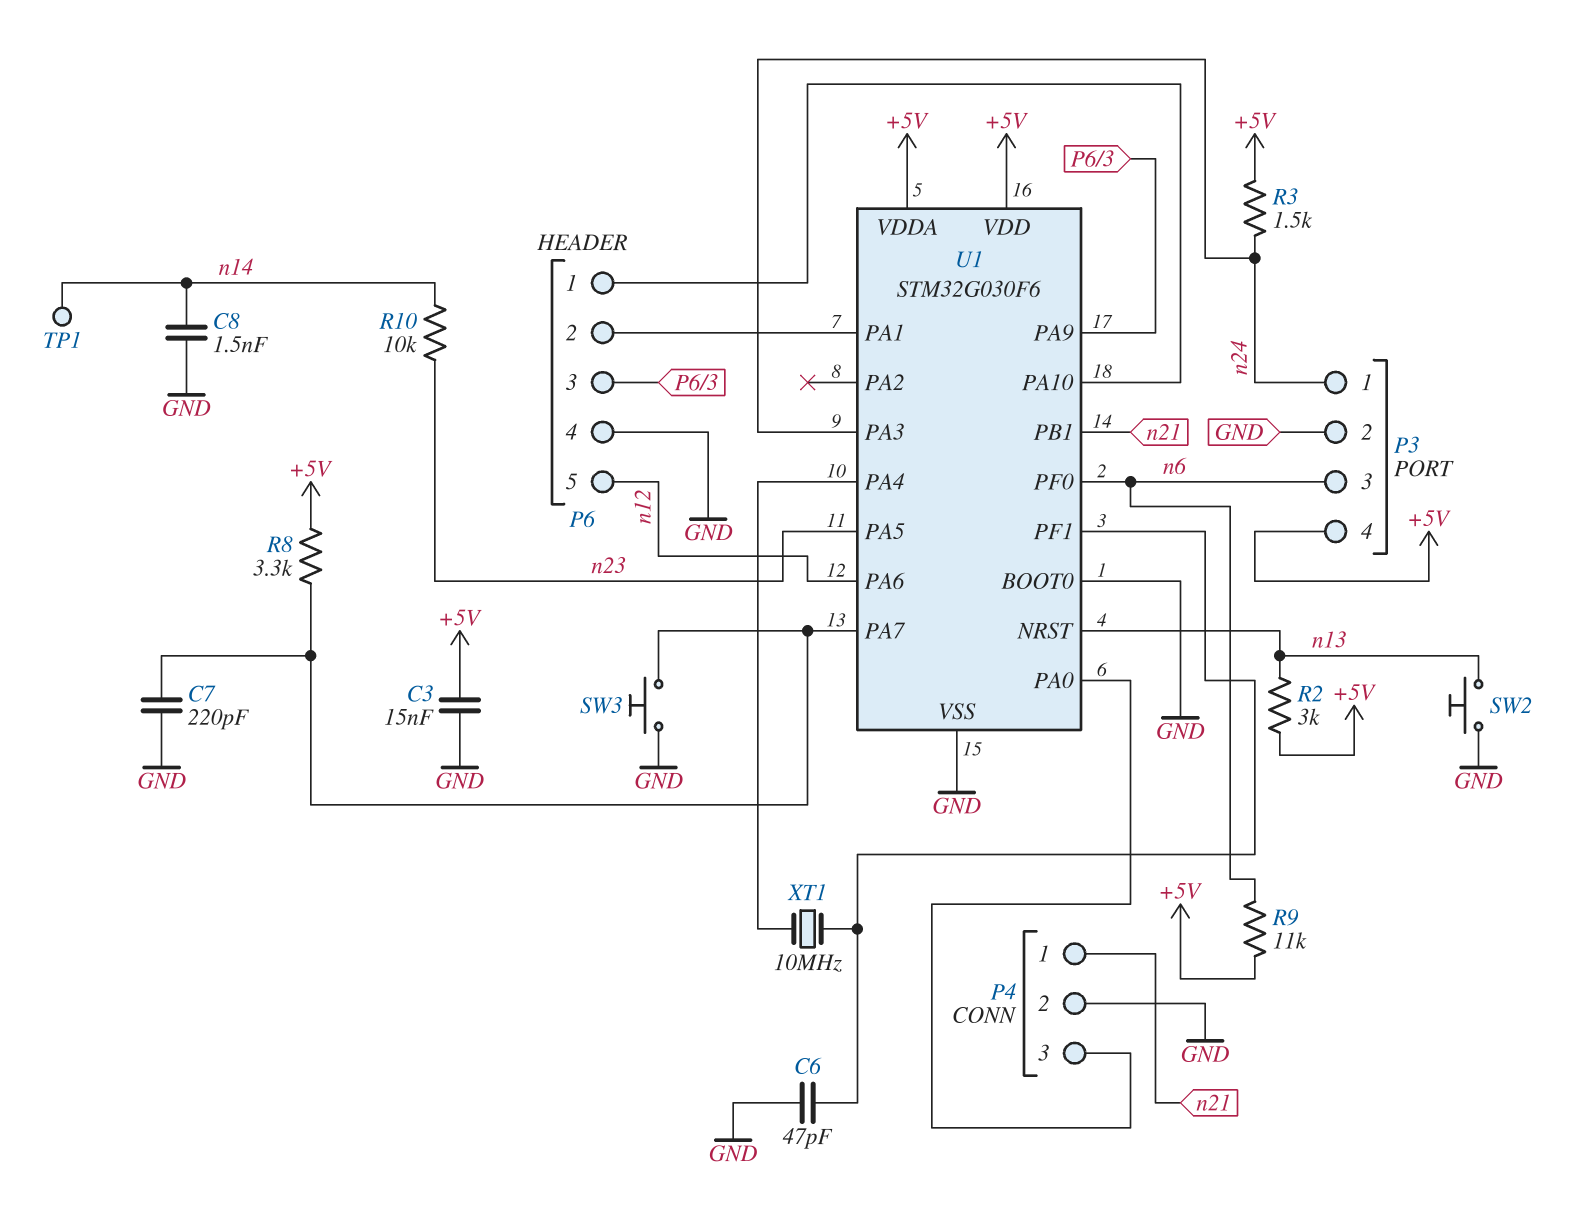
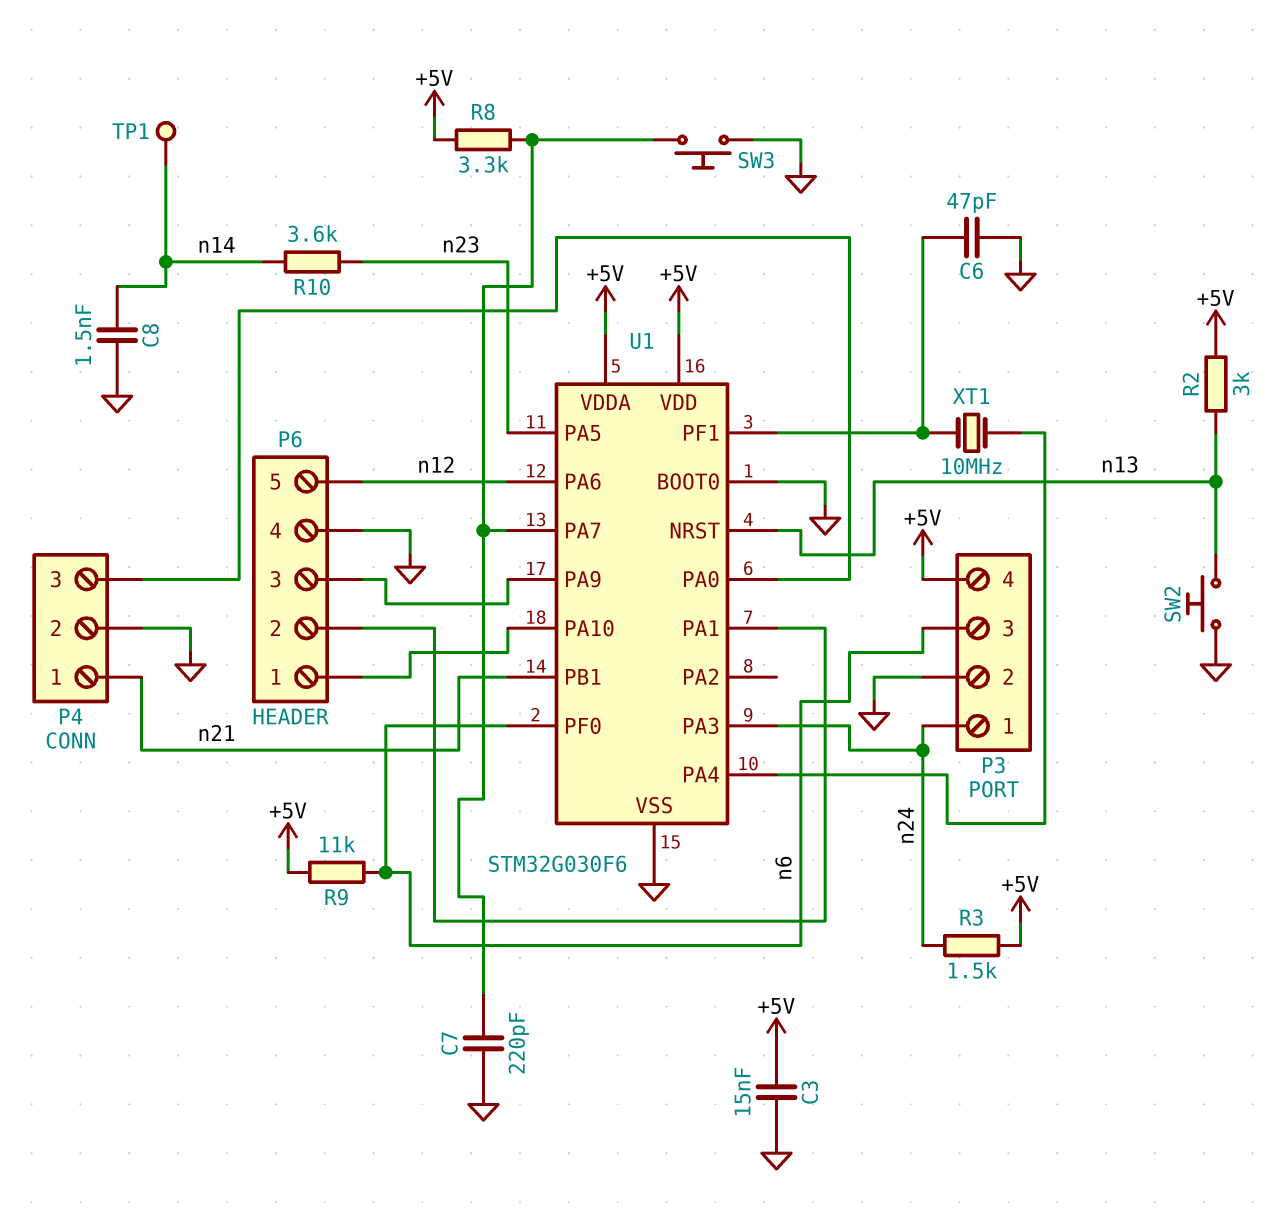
R10: 10k (n14, n23) -> 3.6k (n14, n23)

